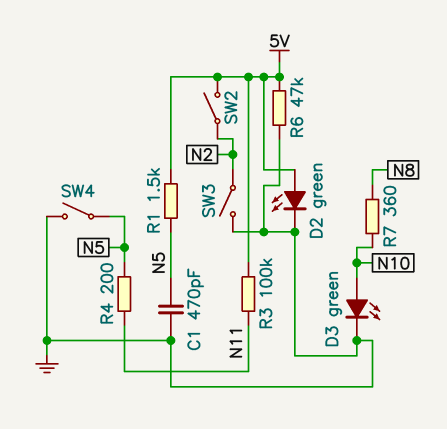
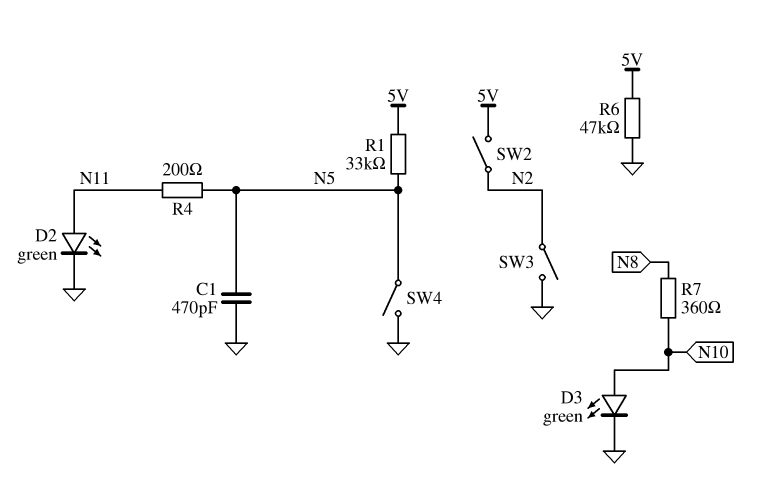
D2: LED green (A 5V, K GND) -> LED green (A N11, K GND)
R1: 1.5k (5V, N5) -> 33k (5V, N5)
R3: 100k (5V, N11) -> none

